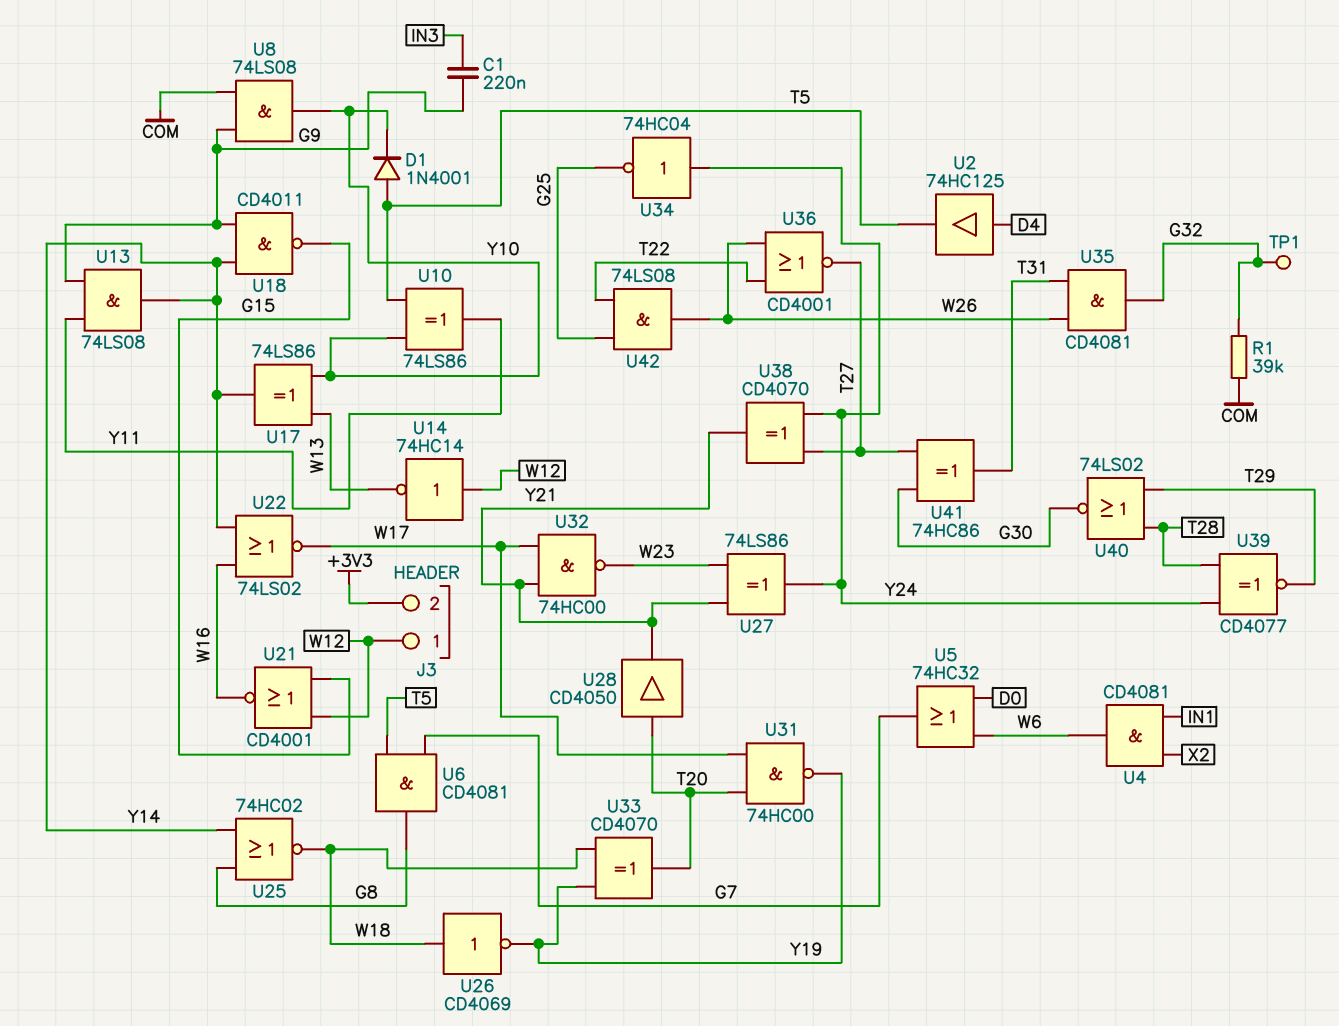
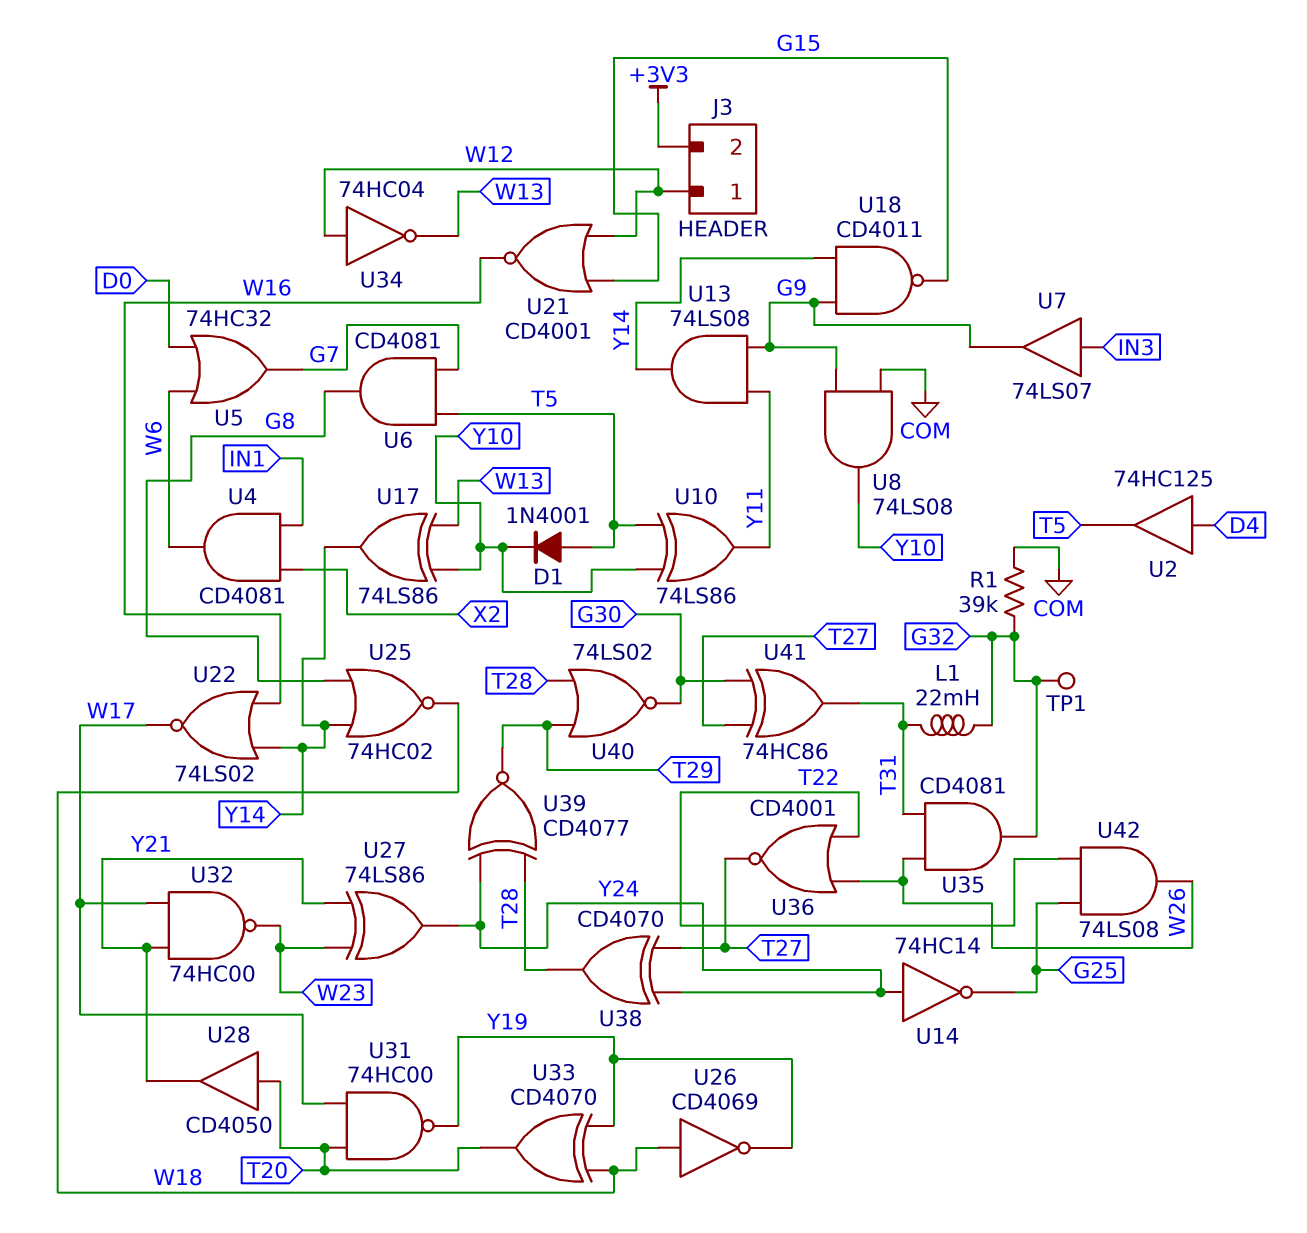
C1: 220nF (G9, IN3) -> none
L1: none -> 22mH (G32, T31)
U7: none -> buffer 74LS07 (in IN3, out G9)
U14: NOT 74HC14 (in W12, out W13) -> NOT 74HC14 (in Y24, out G25)
U34: NOT 74HC04 (in Y24, out G25) -> NOT 74HC04 (in W12, out W13)
U38: XOR CD4070 (in T27, in Y24, out Y21) -> XOR CD4070 (in T27, in Y24, out T28)

